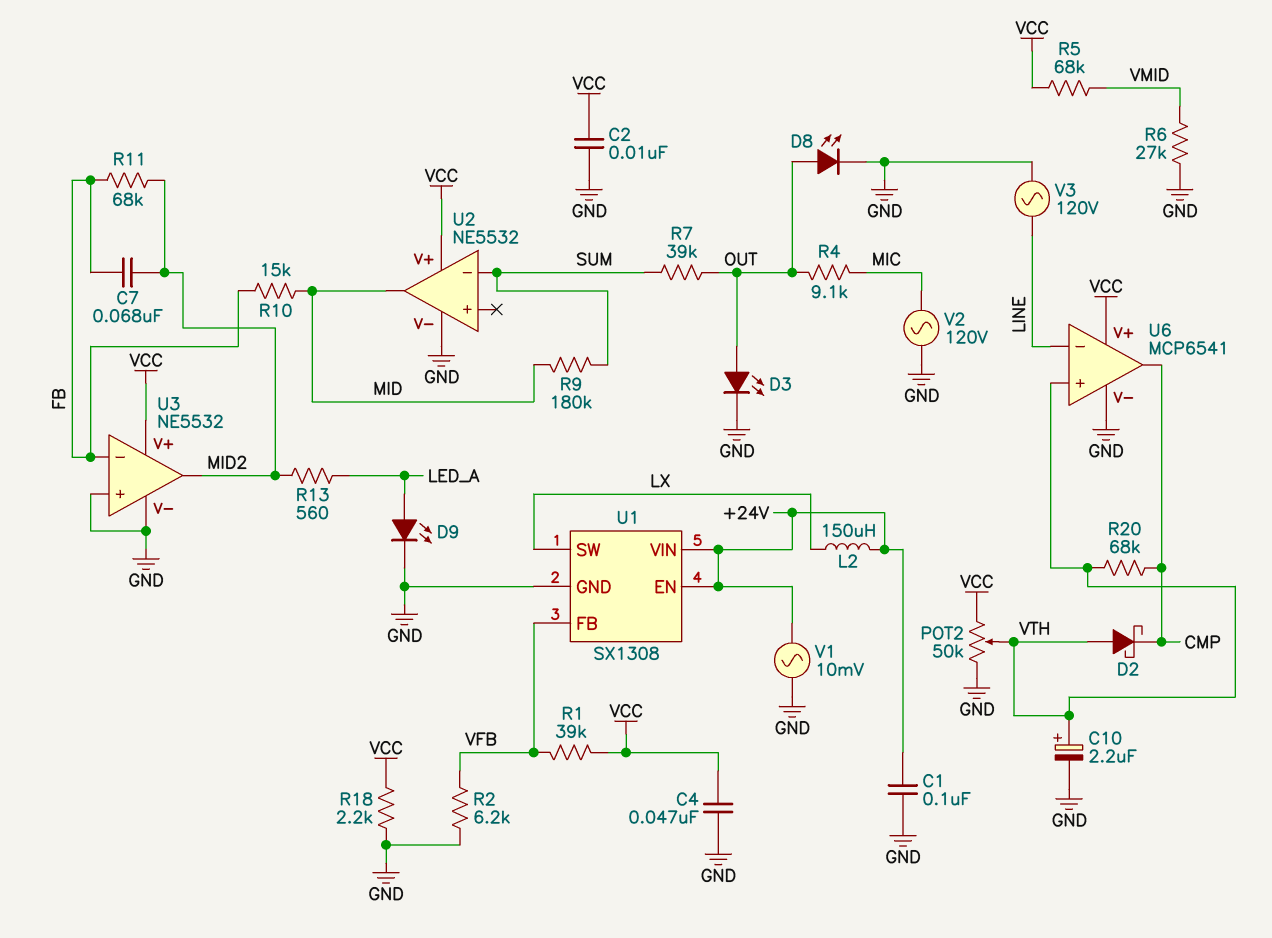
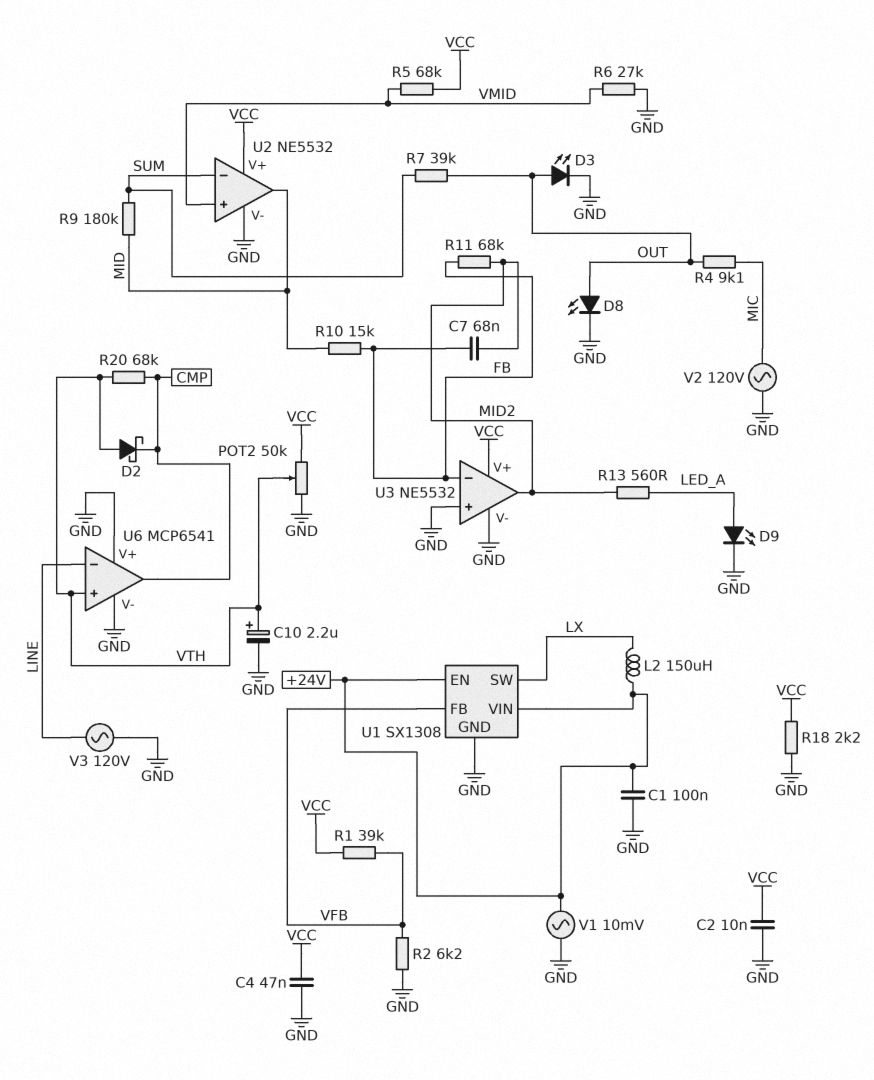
U2 pin in+: none -> VMID
U6 pin V+: VCC -> GND

